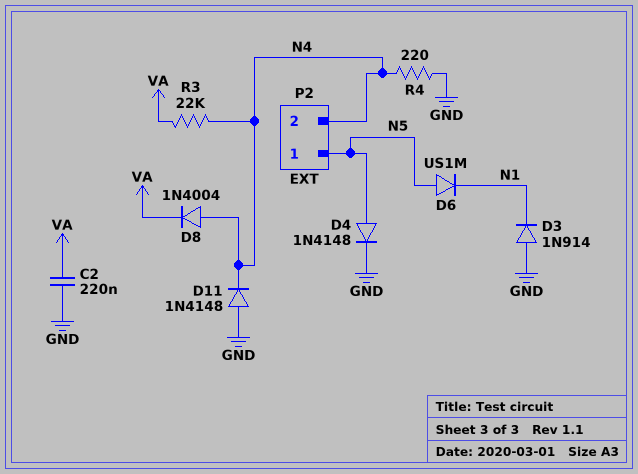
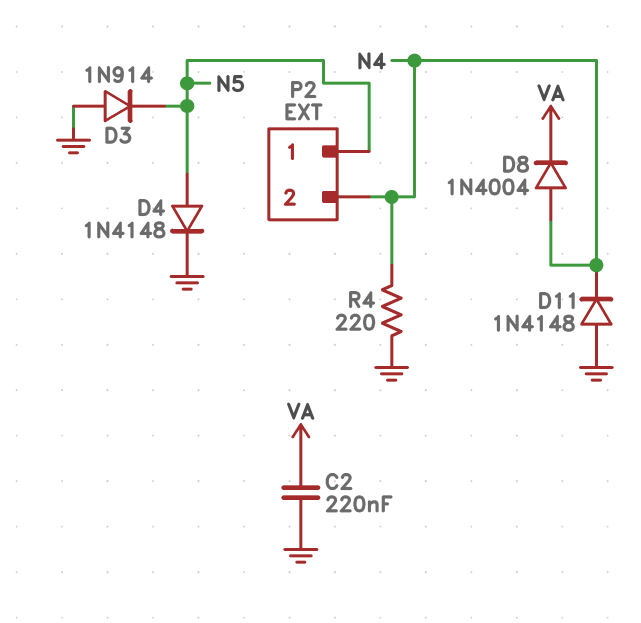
D3: diode 1N914 (A GND, K N1) -> diode 1N914 (A GND, K N5)
D6: diode US1M (A N5, K N1) -> none
R3: 22k (N4, VA) -> none

